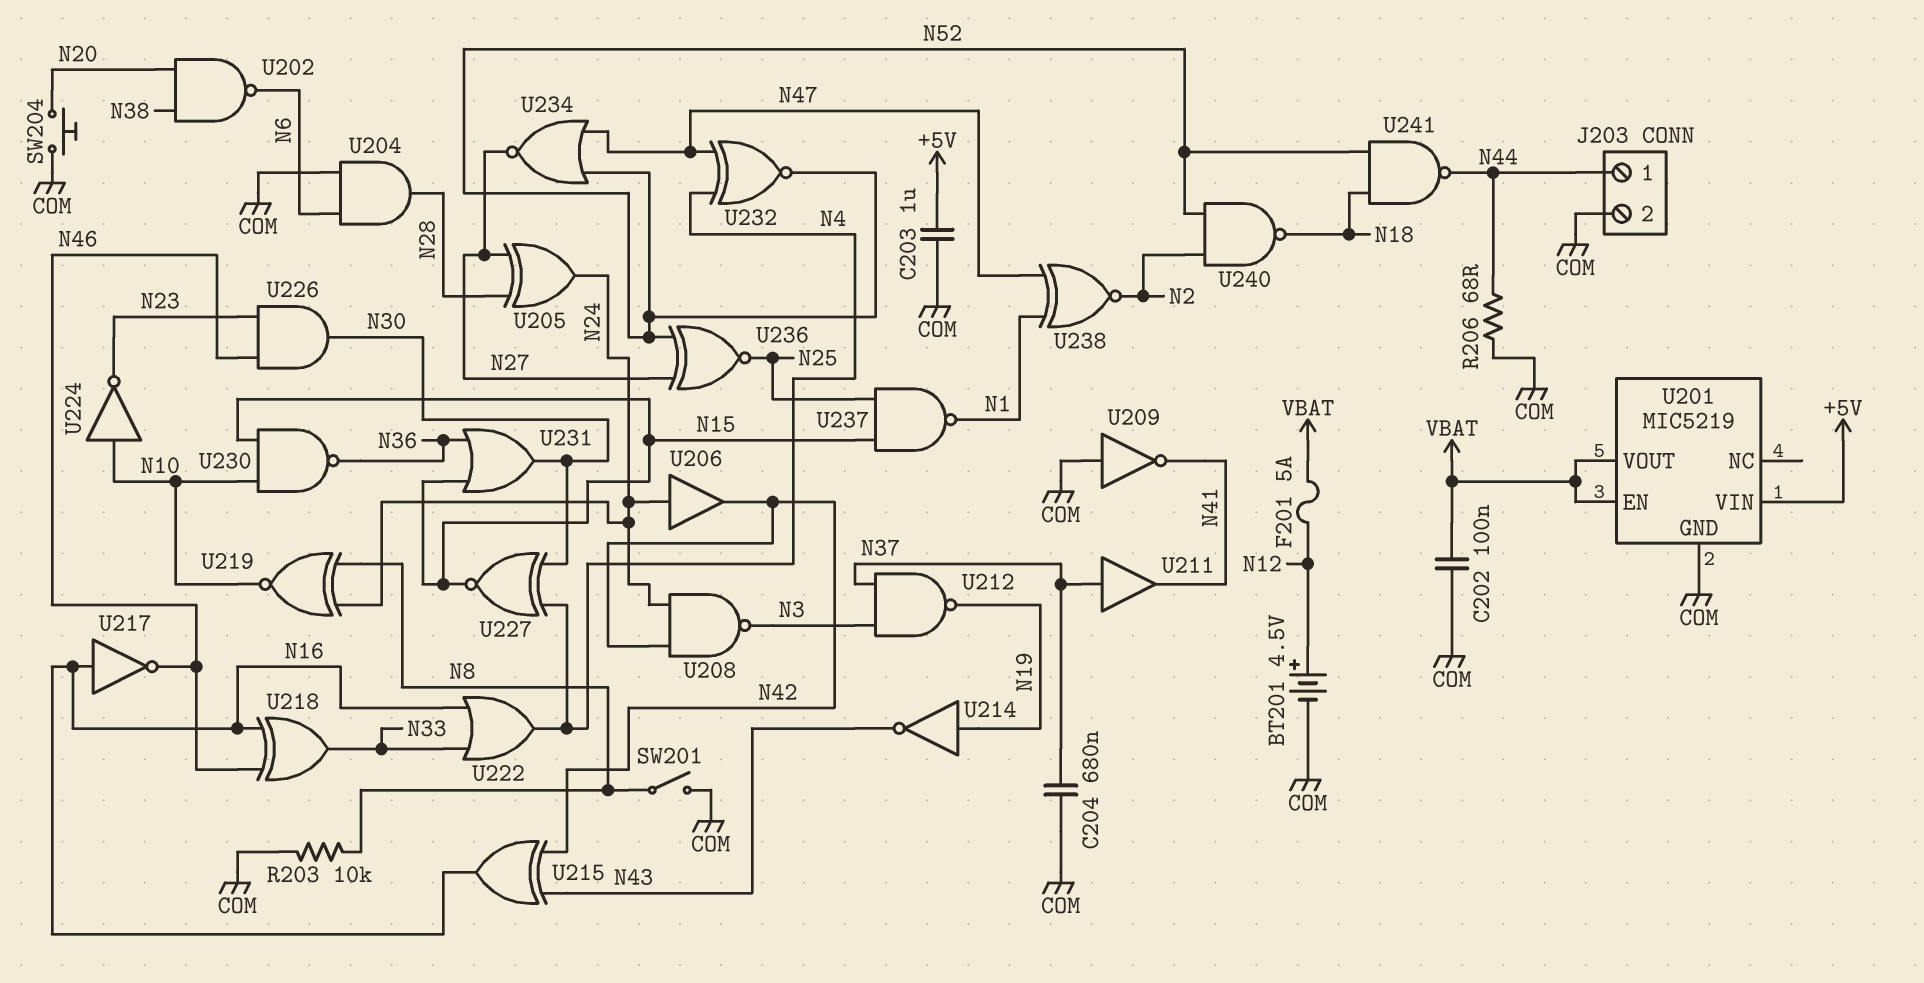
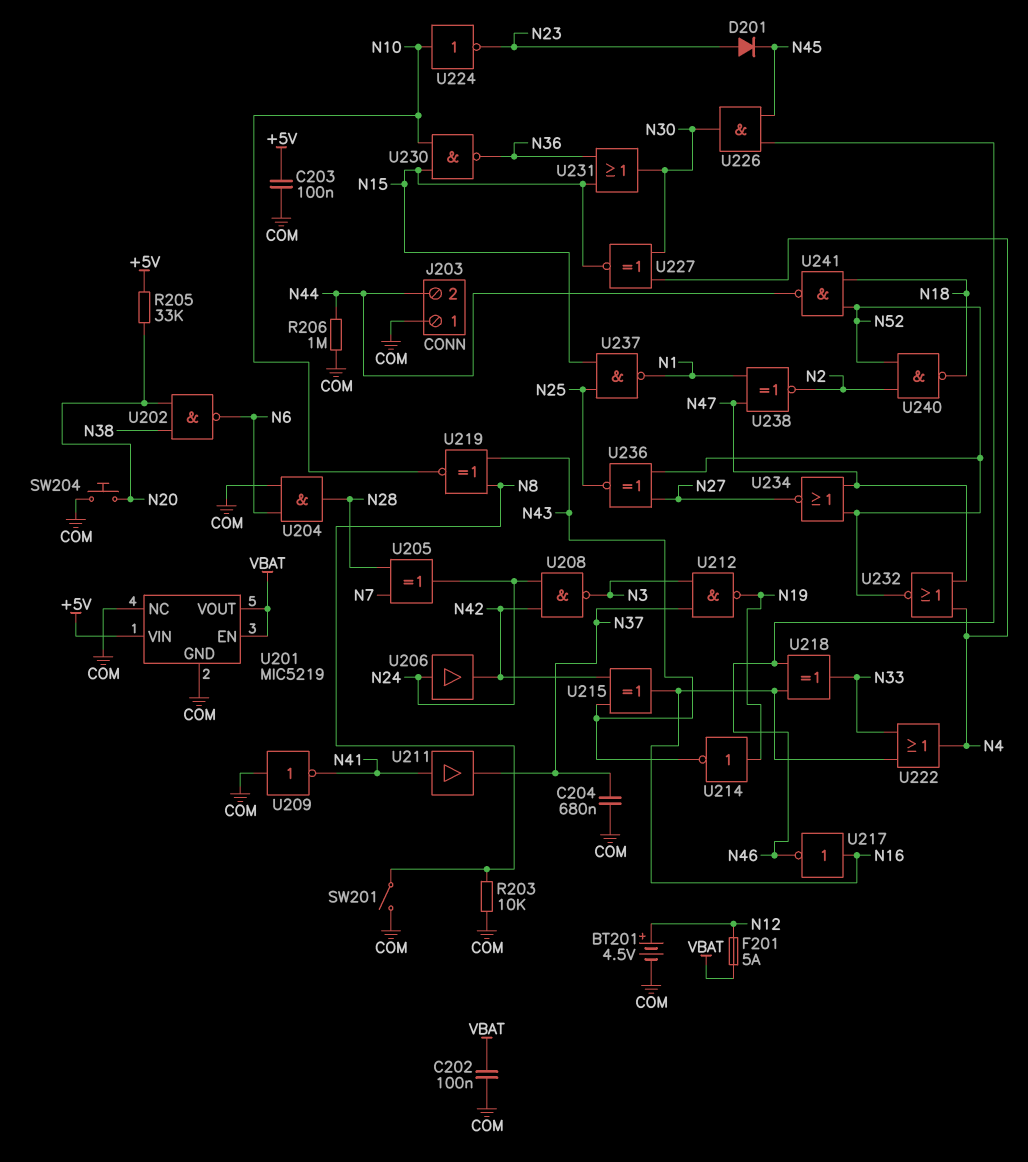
C203: 1uF (+5V, COM) -> 100nF (+5V, COM)
D201: none -> diode (A N23, K N45)
J203 pin 1: N44 -> COM
J203 pin 2: COM -> N44
R205: none -> 33k (+5V, N20)
R206: 68 (COM, N44) -> 1M (COM, N44)
U201 pin NC: none -> COM
U205: XOR (in N27, in N28, out N24) -> XOR (in N7, in N28, out N24)
U211: buffer (in N37, out N41) -> buffer (in N41, out N37)
U219: XNOR (in N8, in N24, out N10) -> XNOR (in N8, in N43, out N10)
U226: AND (in N23, in N46, out N30) -> AND (in N45, in N46, out N30)
U232: XNOR (in N4, in N47, out N52) -> NOR (in N4, in N47, out N52)

